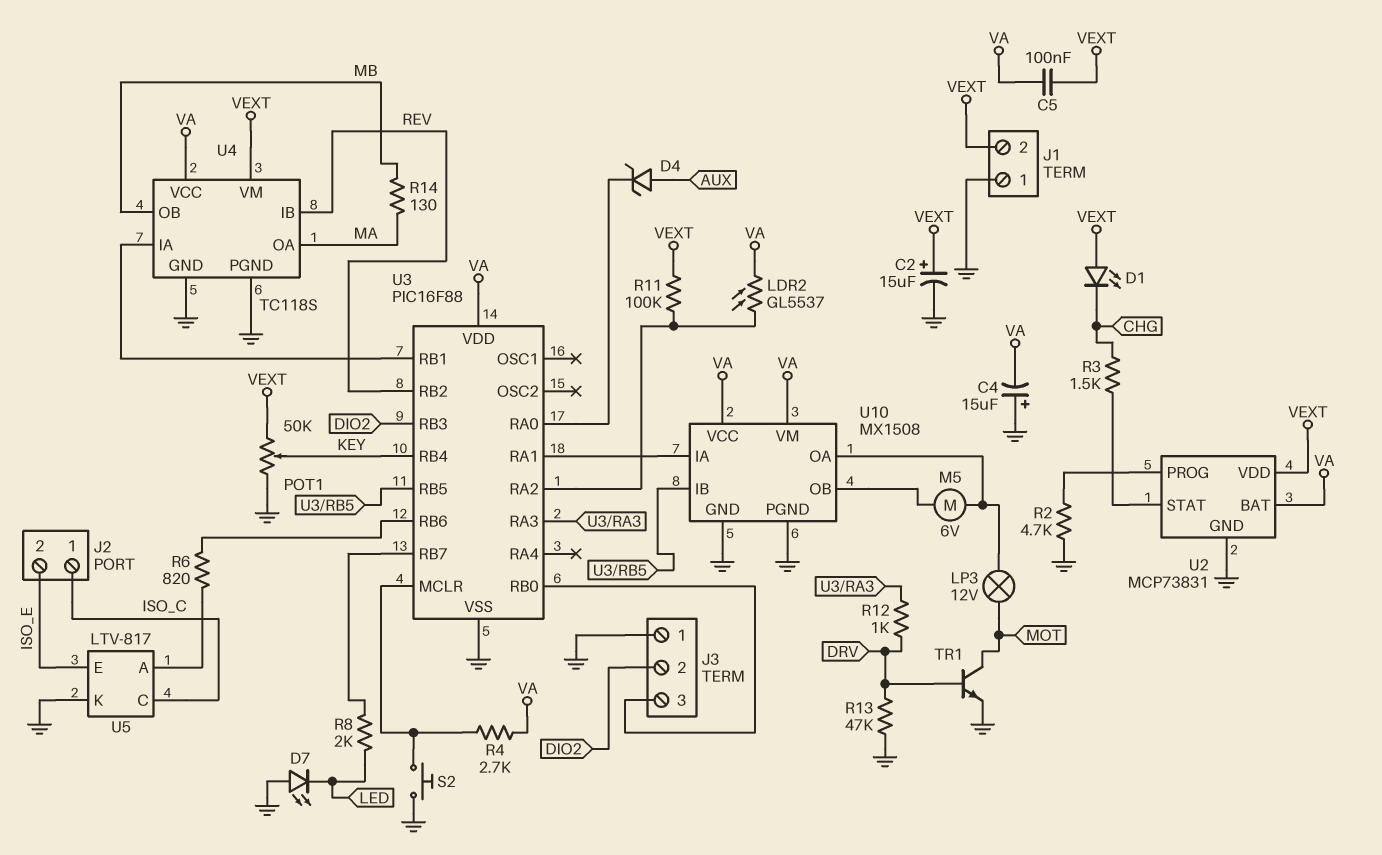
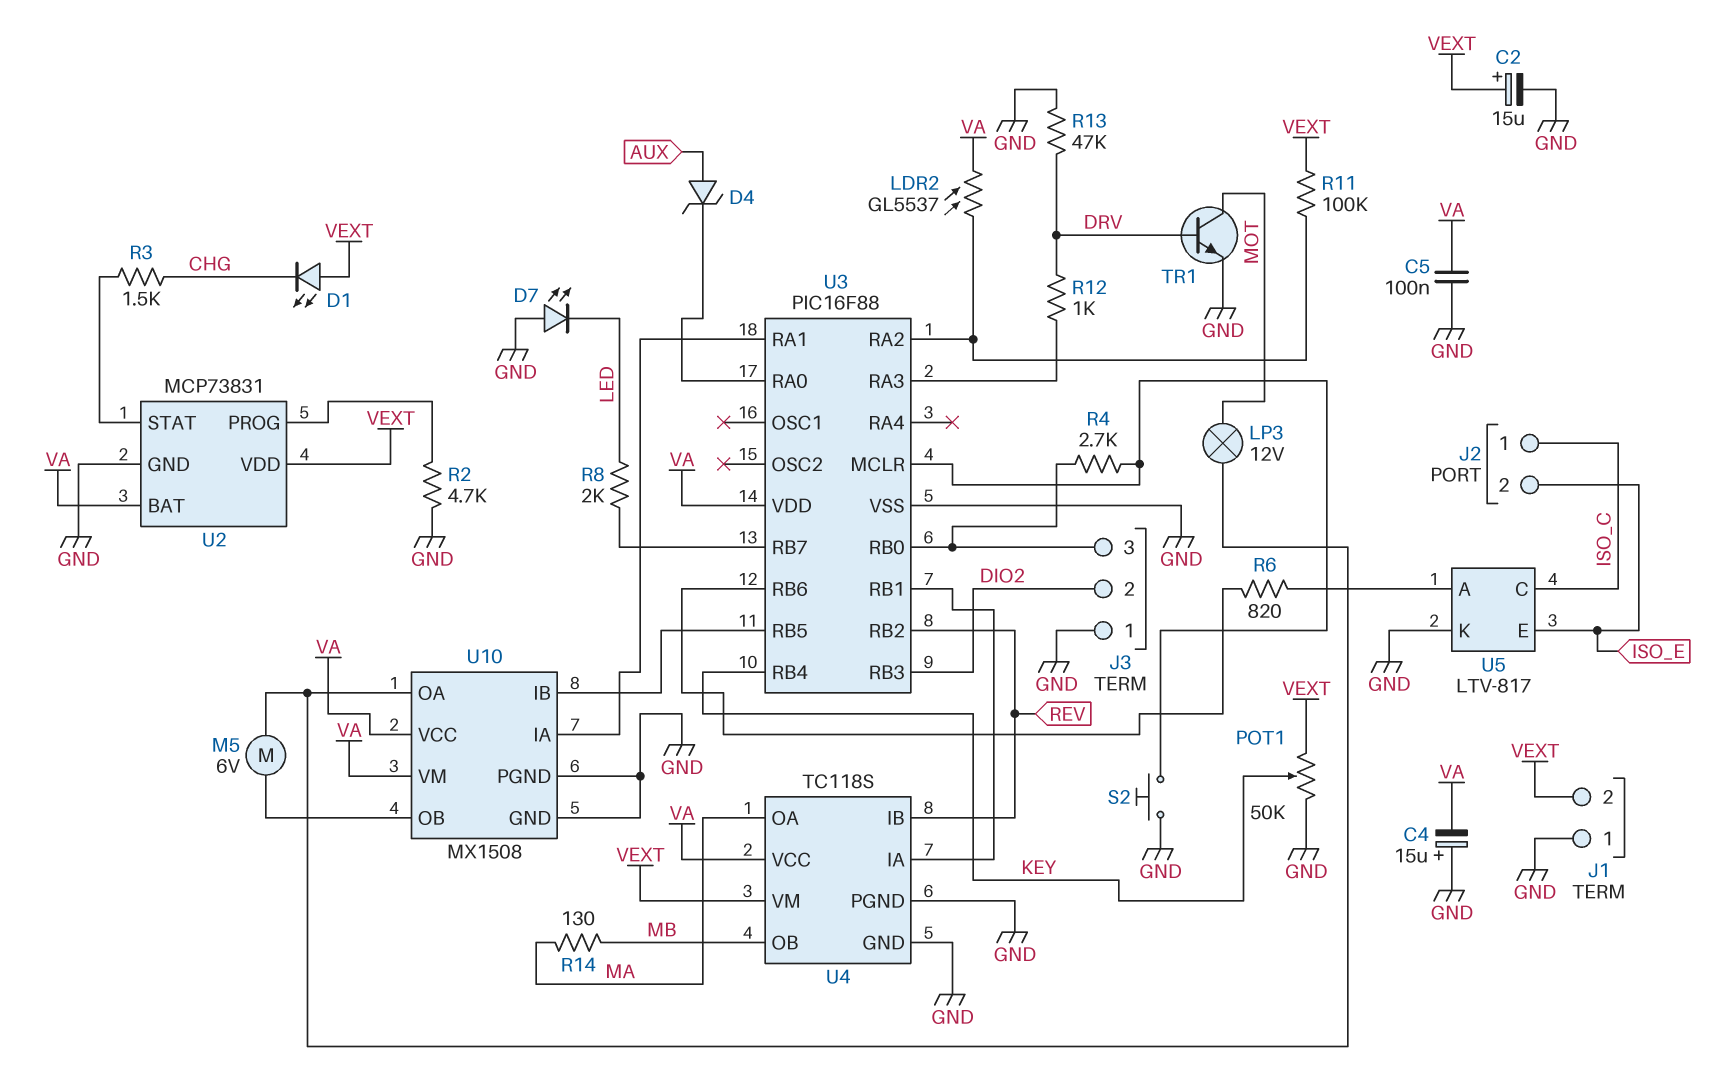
C5: 100nF (VA, VEXT) -> 100nF (GND, VA)
R4: 2.7k (U3/MCLR, VA) -> 2.7k (J3/3, U3/MCLR)

